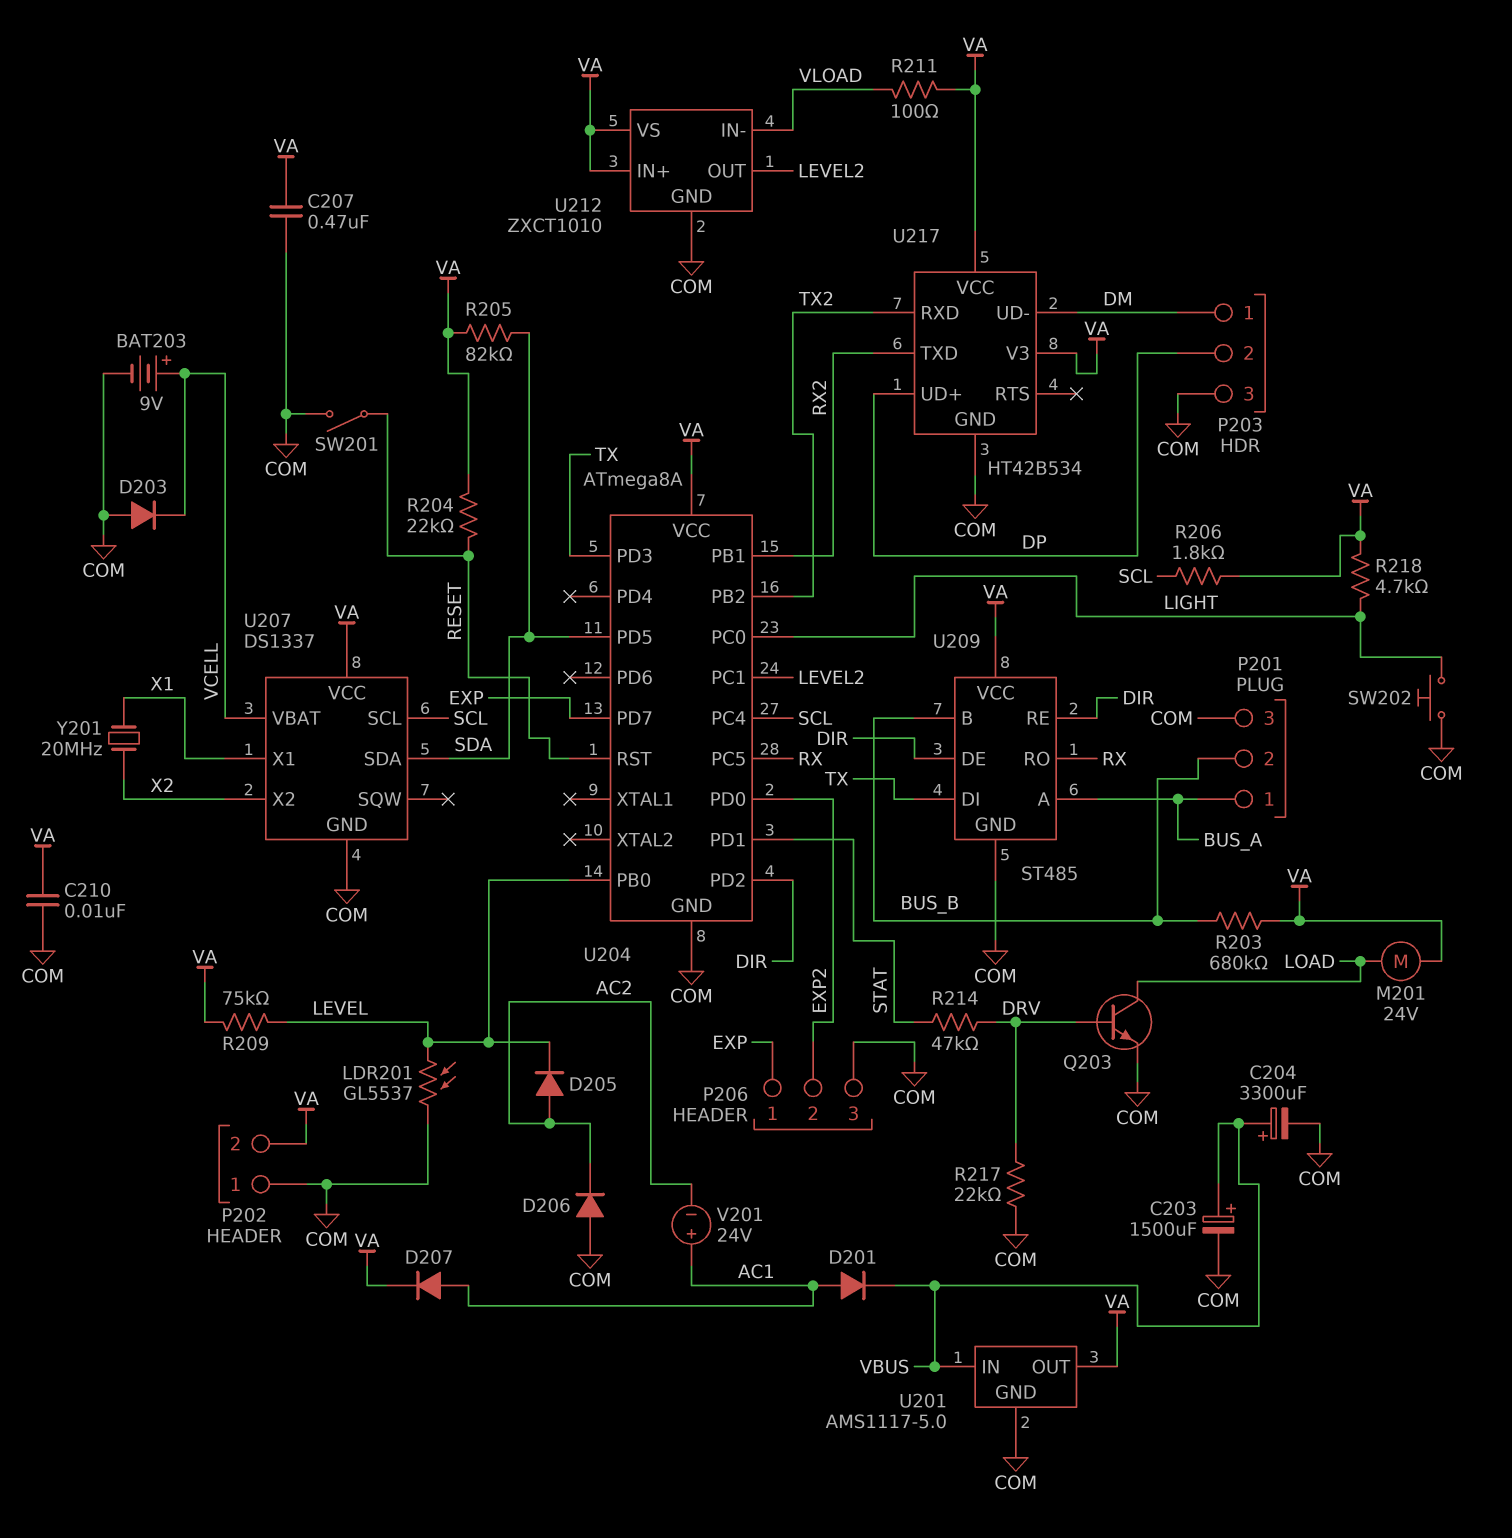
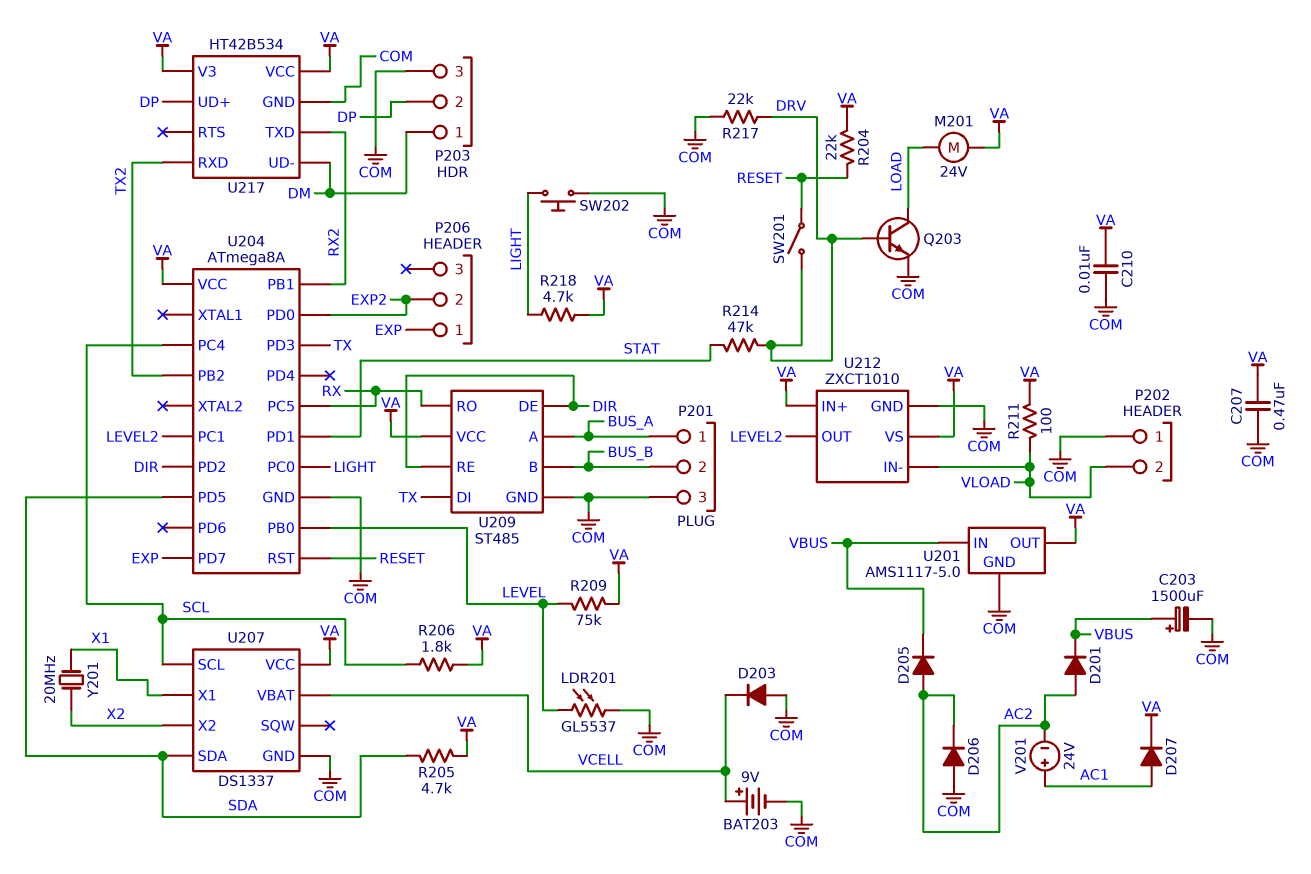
C204: 3300uF (plus VBUS, minus COM) -> none
D201: diode (A AC1, K VBUS) -> diode (A AC2, K VBUS)
D205: diode (A AC2, K LEVEL) -> diode (A AC2, K VBUS)
P202 pin 2: VA -> VLOAD
P206 pin 3: COM -> none
R203: 680k (BUS_B, VA) -> none
R205: 82k (SDA, VA) -> 4.7k (SDA, VA)
SW201: switch (COM, RESET) -> switch (DRV, RESET)

